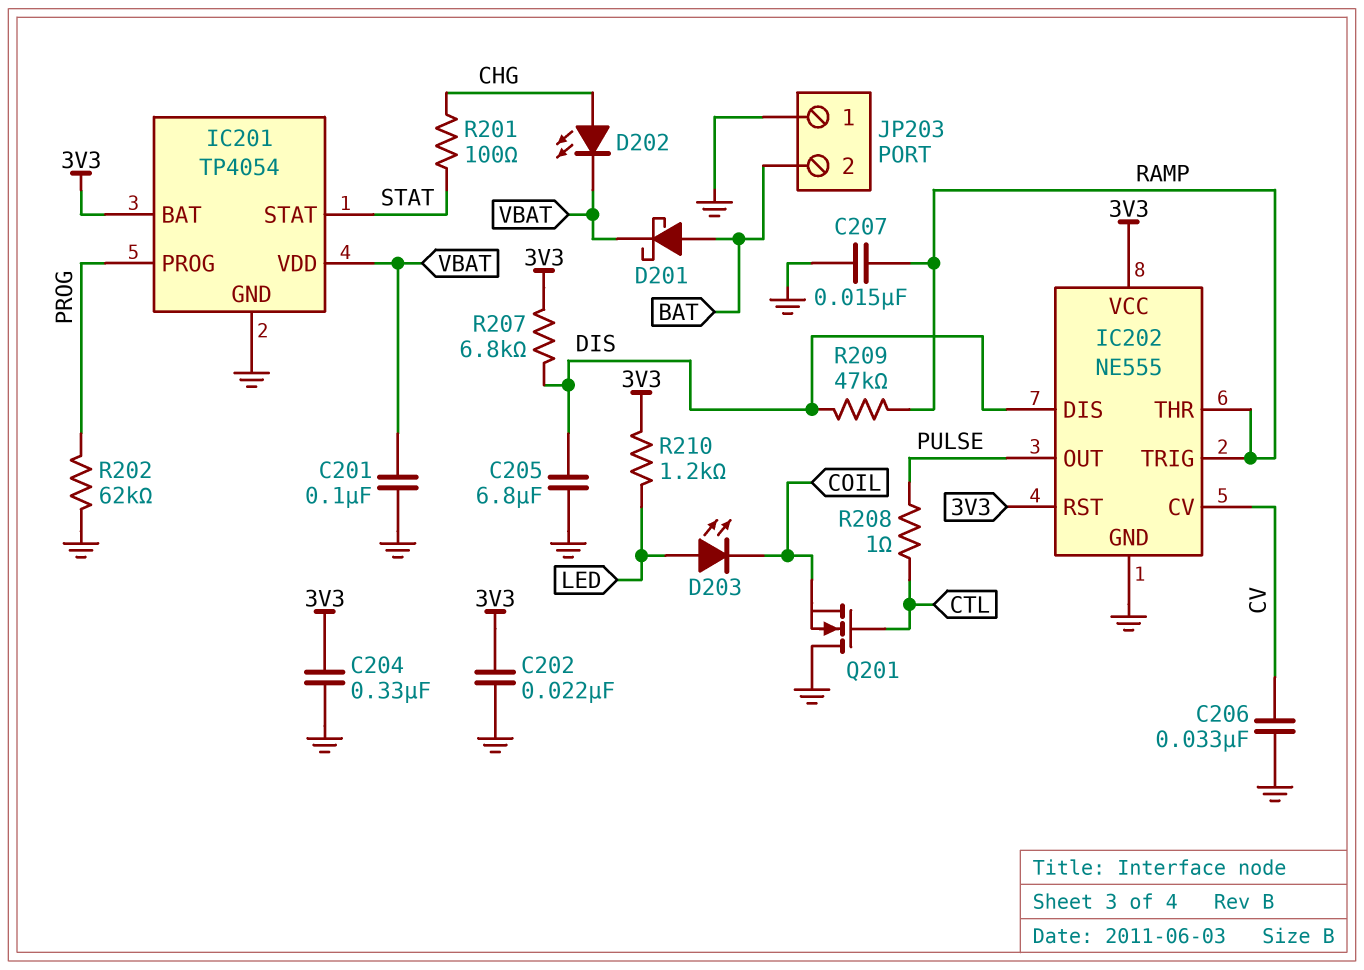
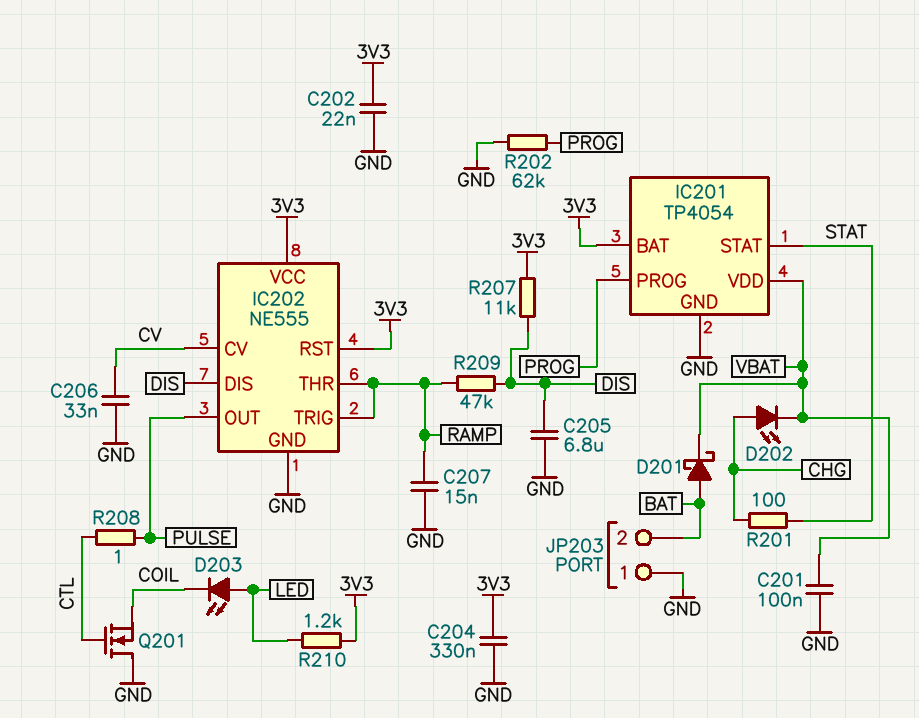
R207: 6.8k (3V3, DIS) -> 11k (3V3, DIS)

